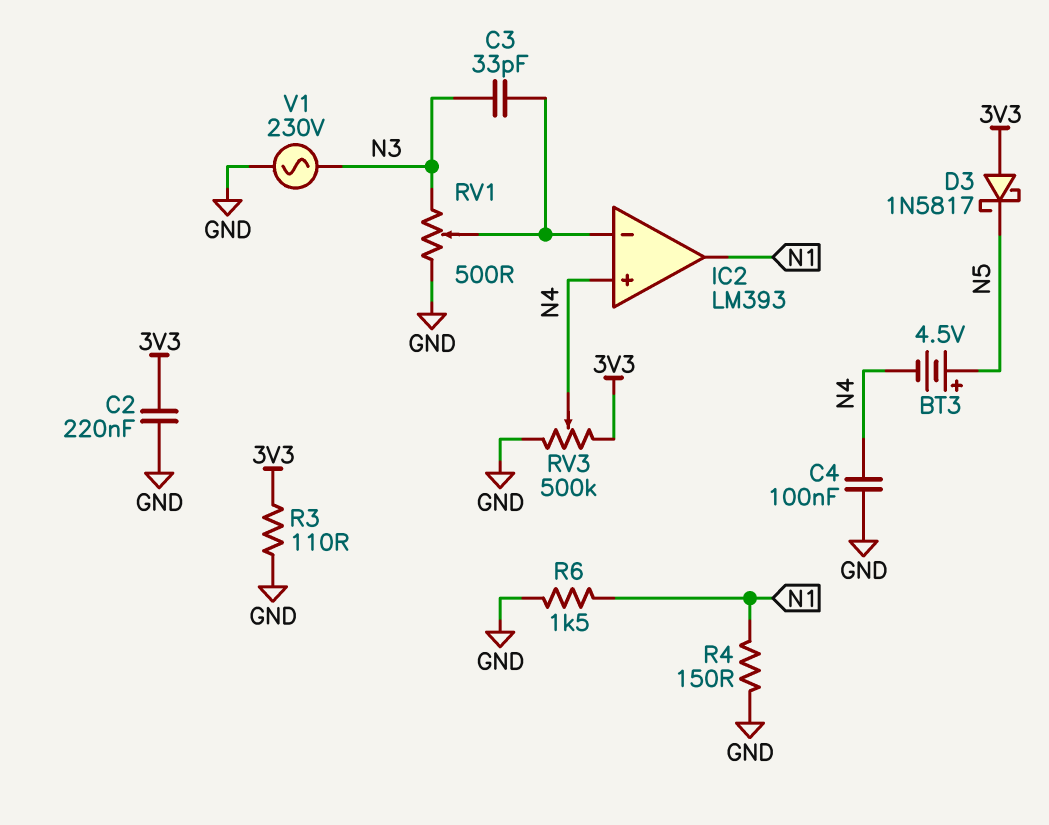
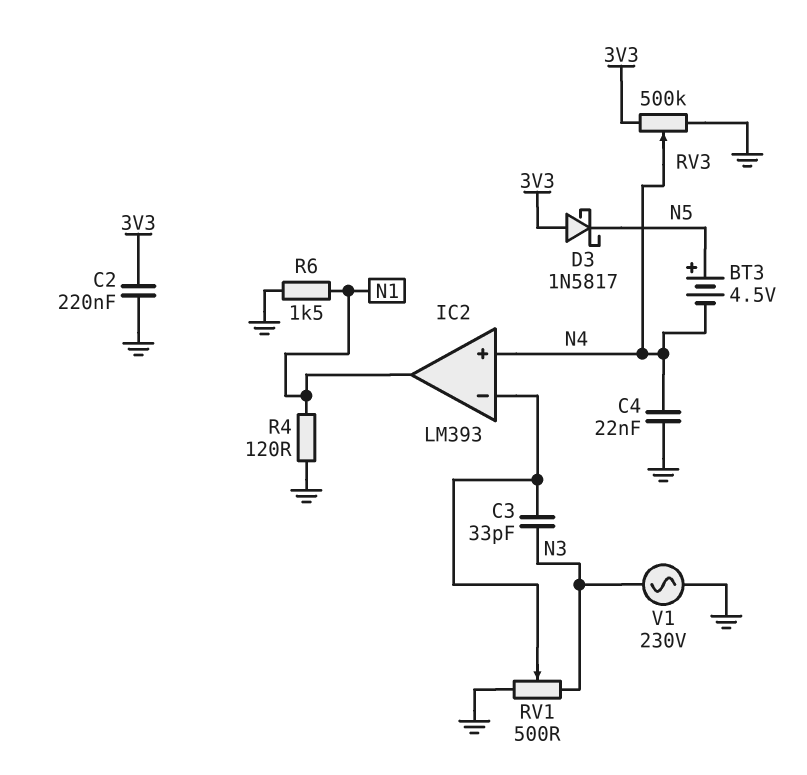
C4: 100nF (GND, N4) -> 22nF (GND, N4)
R3: 110 (3V3, GND) -> none
R4: 150 (GND, N1) -> 120 (GND, N1)

